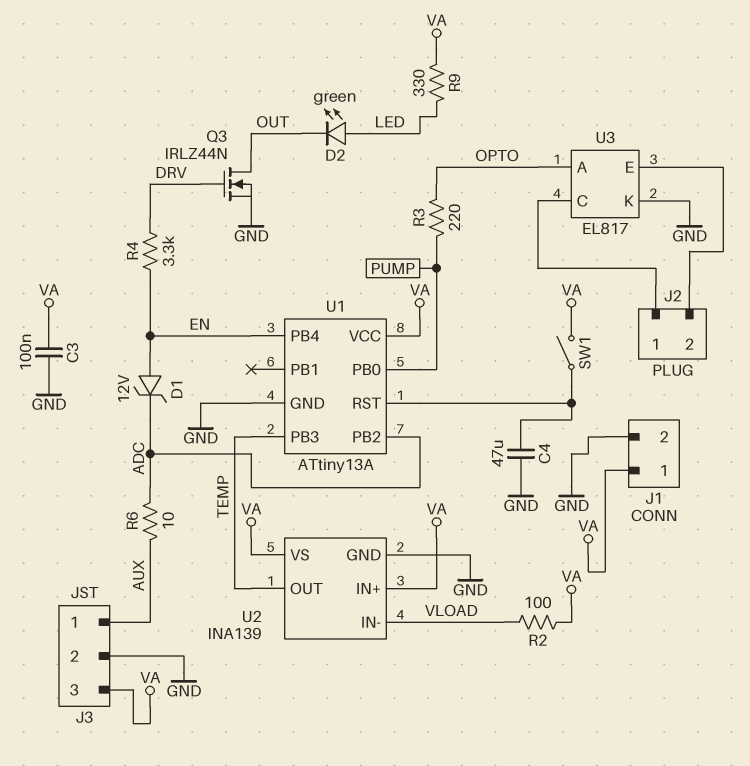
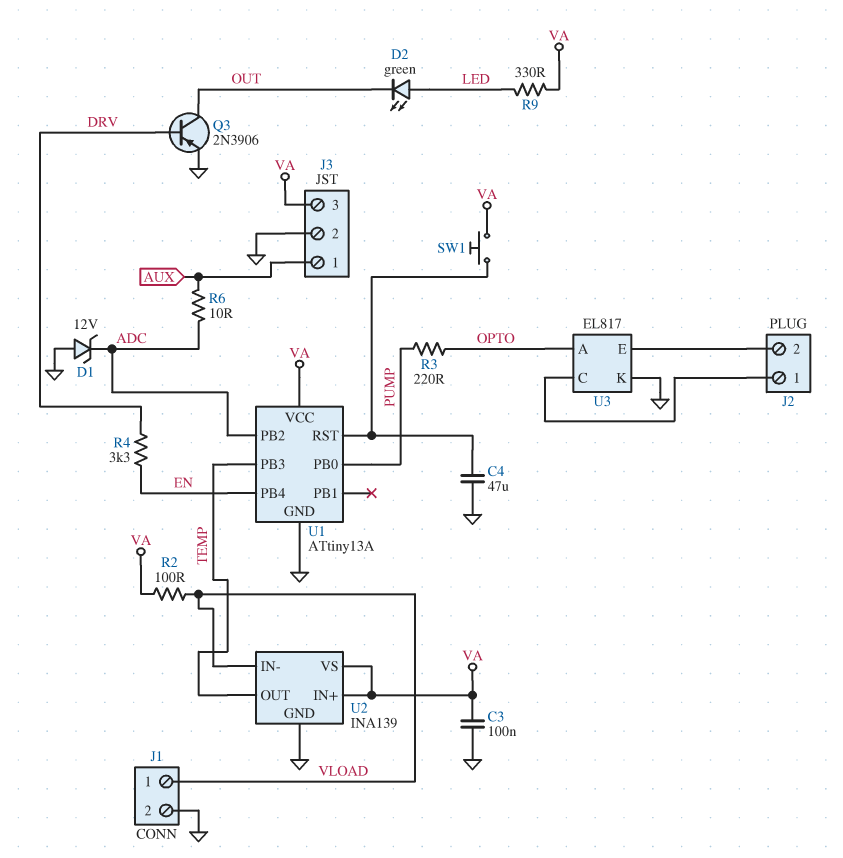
D1: zener 12V (A EN, K ADC) -> zener 12V (A GND, K ADC)
J1 pin 1: VA -> VLOAD
Q3: NMOS IRLZ44N (G DRV, D OUT, S GND) -> PNP 2N3906 (B DRV, C OUT, E GND)
SW1: switch (U1/RST, VA) -> button (U1/RST, VA)

